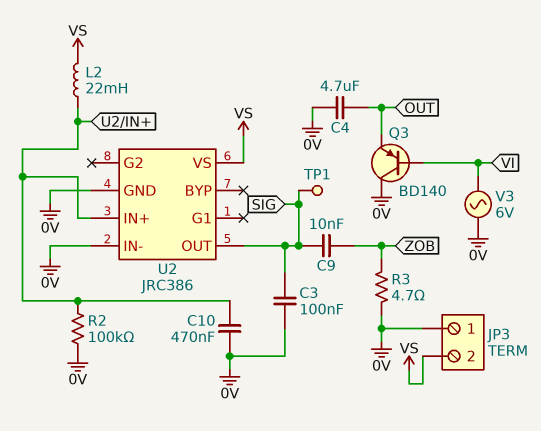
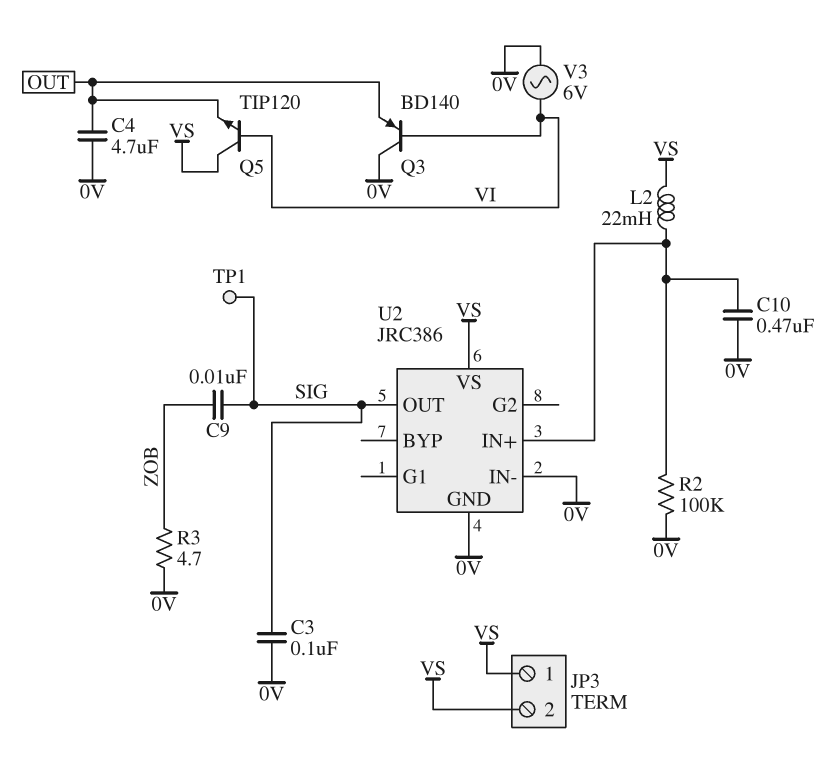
JP3 pin 1: 0V -> VS
Q5: none -> NPN TIP120 (B VI, C VS, E OUT)

